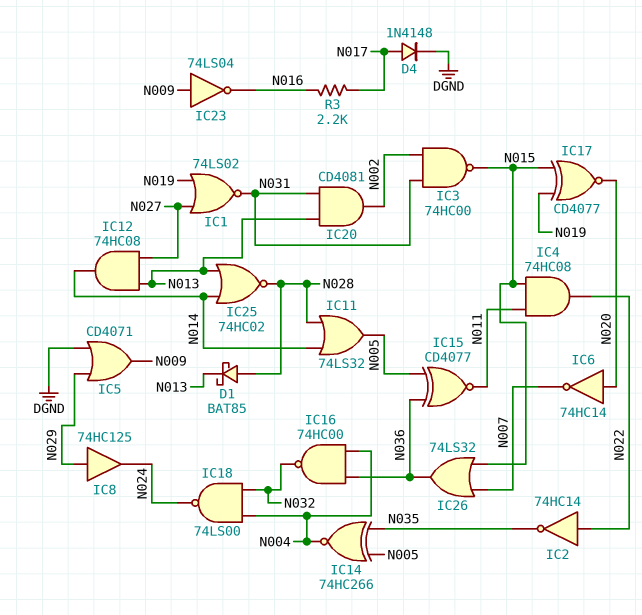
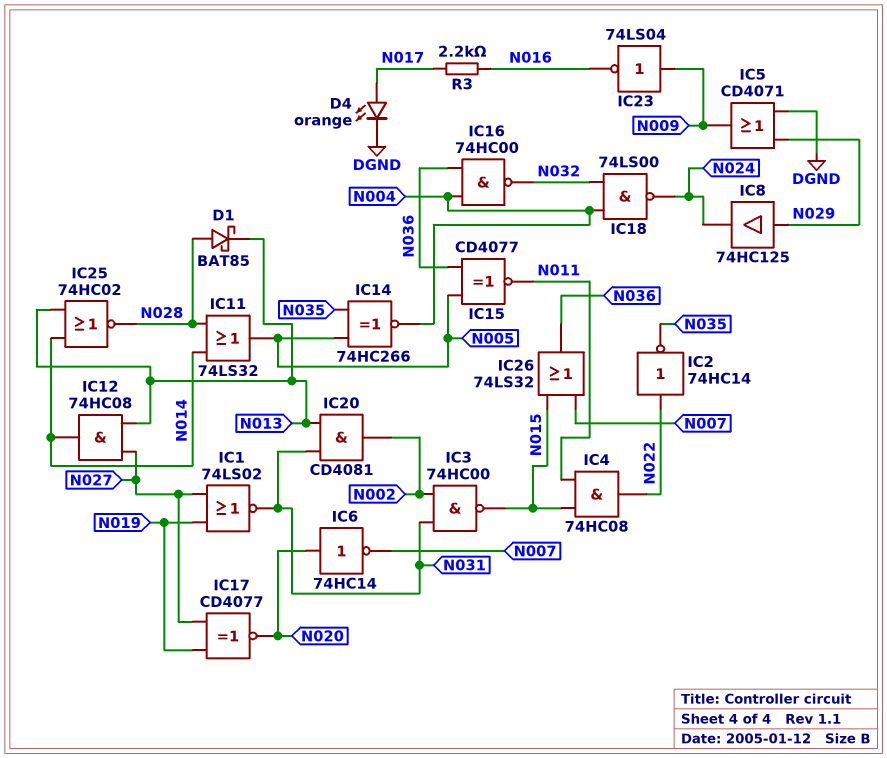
D4: diode 1N4148 (A N017, K DGND) -> LED orange (A N017, K DGND)
IC17: XNOR CD4077 (in N015, in N019, out N020) -> XNOR CD4077 (in N019, in N027, out N020)

